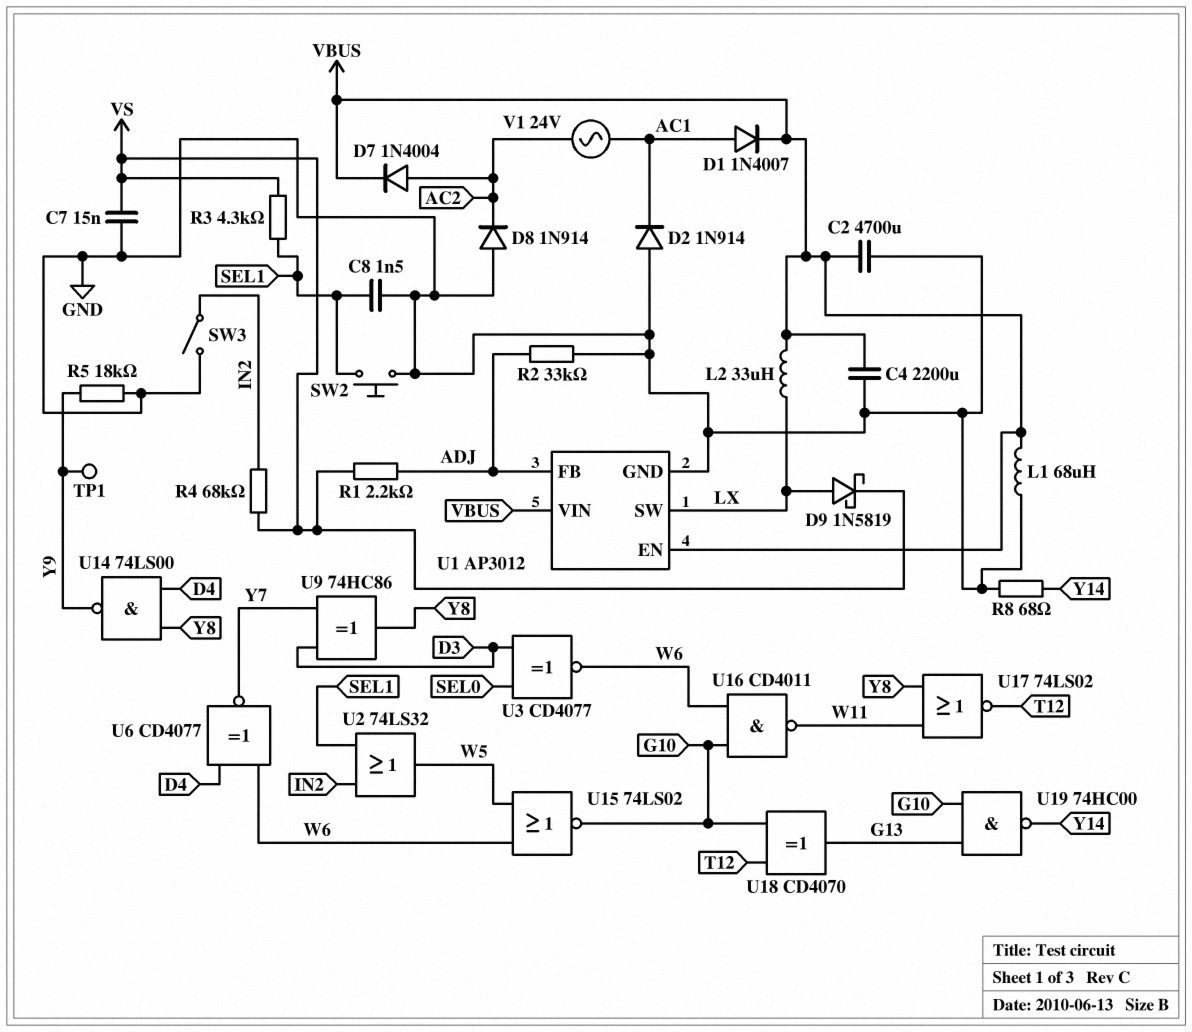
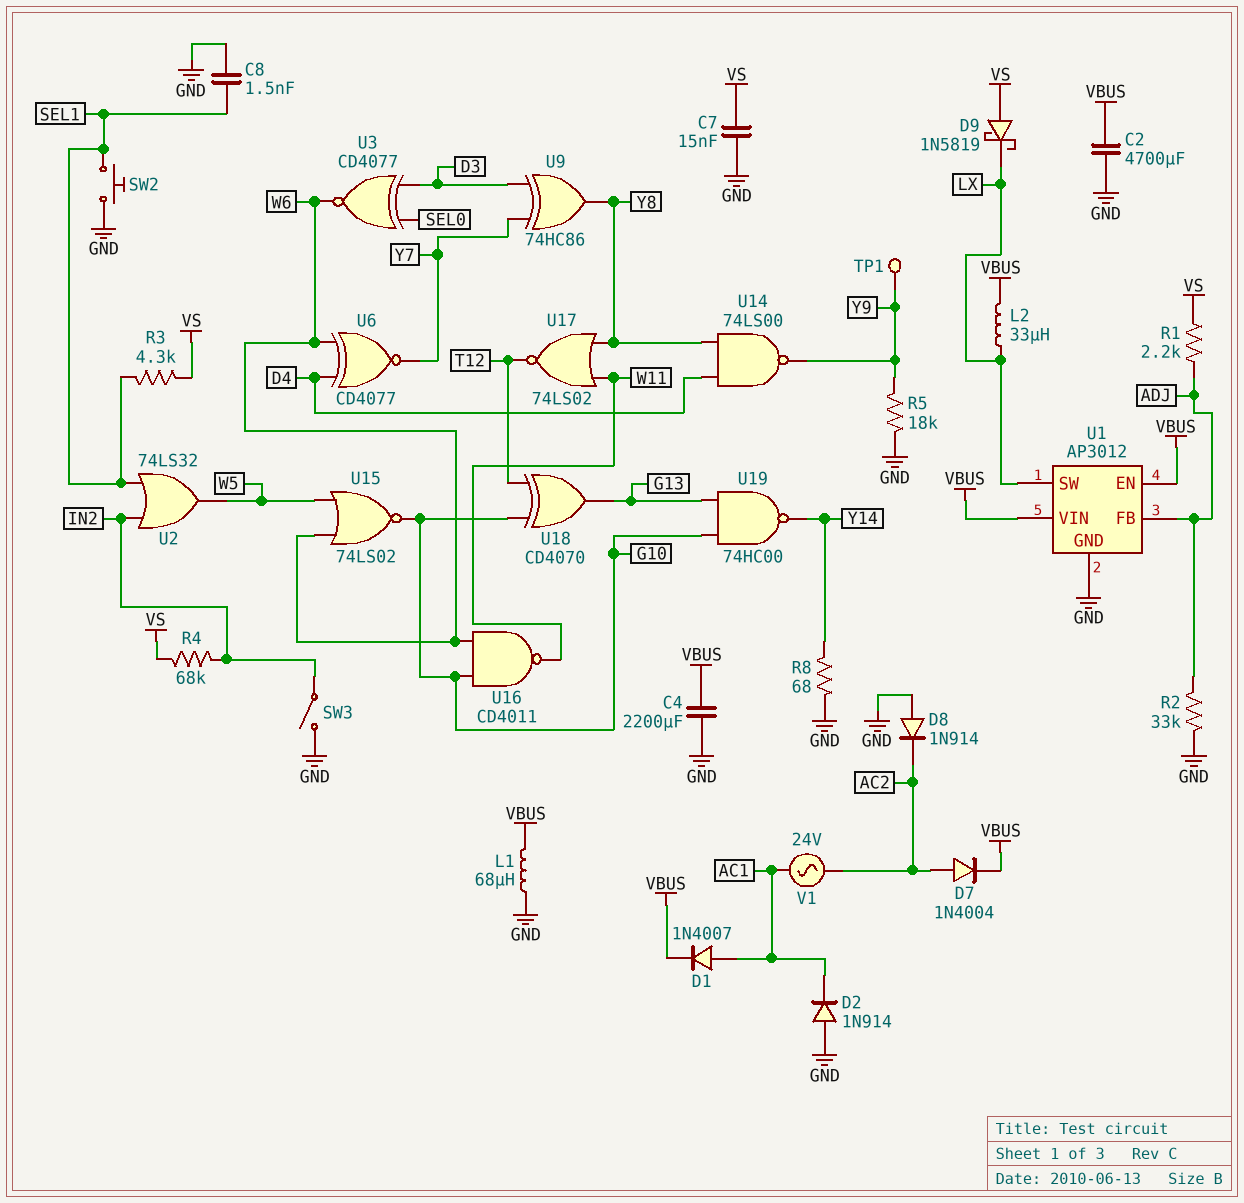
D9: schottky 1N5819 (A LX, K VS) -> schottky 1N5819 (A VS, K LX)

